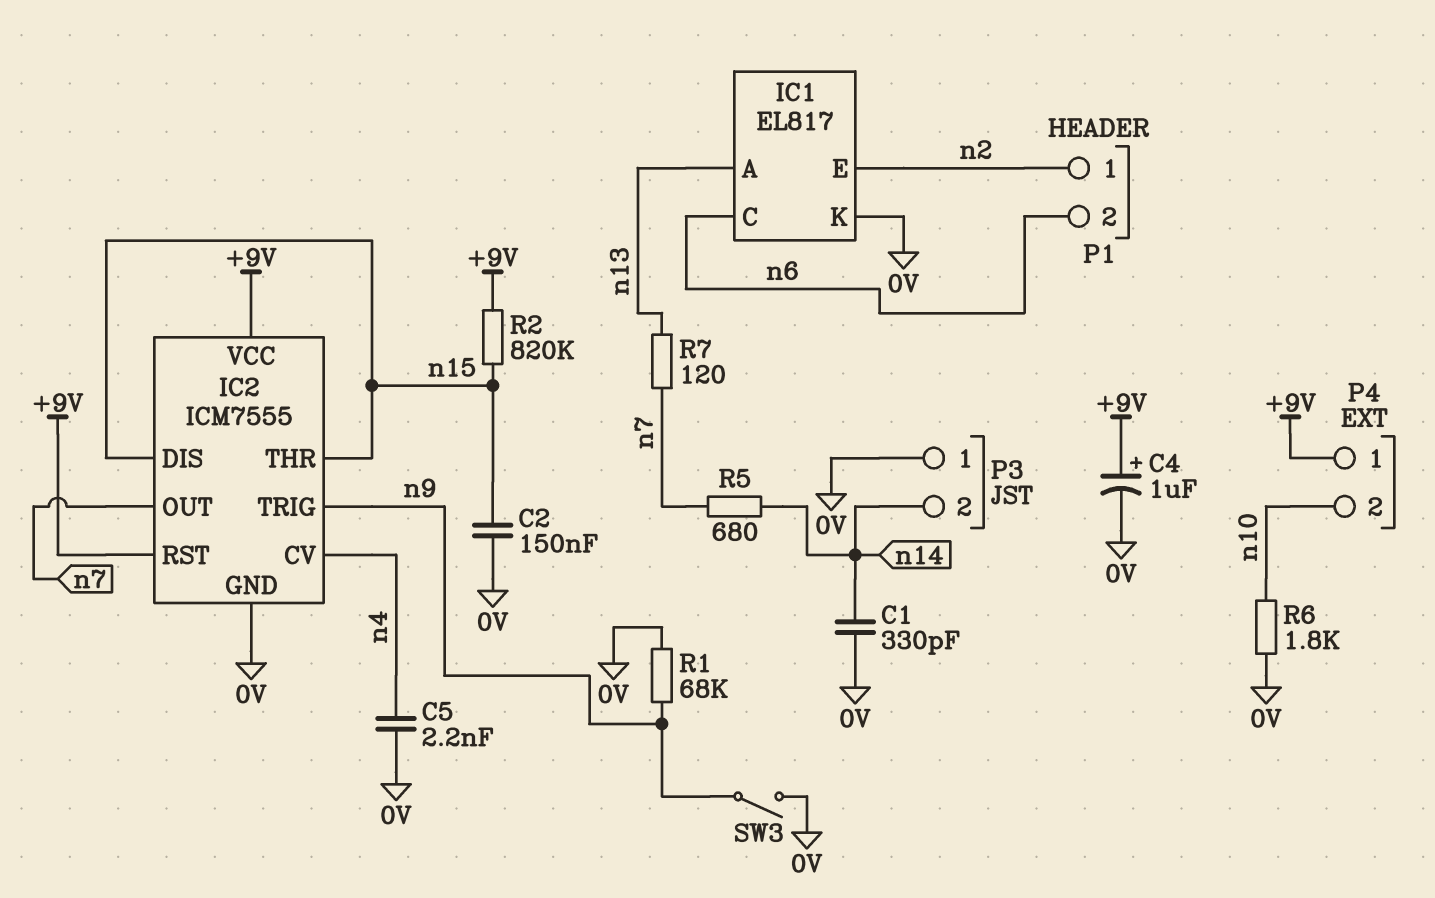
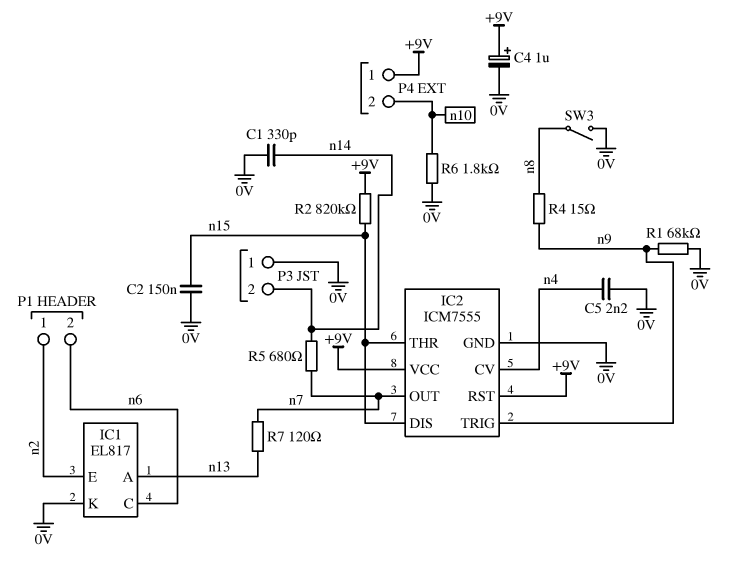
R4: none -> 15 (n8, n9)
SW3: switch (0V, n9) -> switch (0V, n8)

